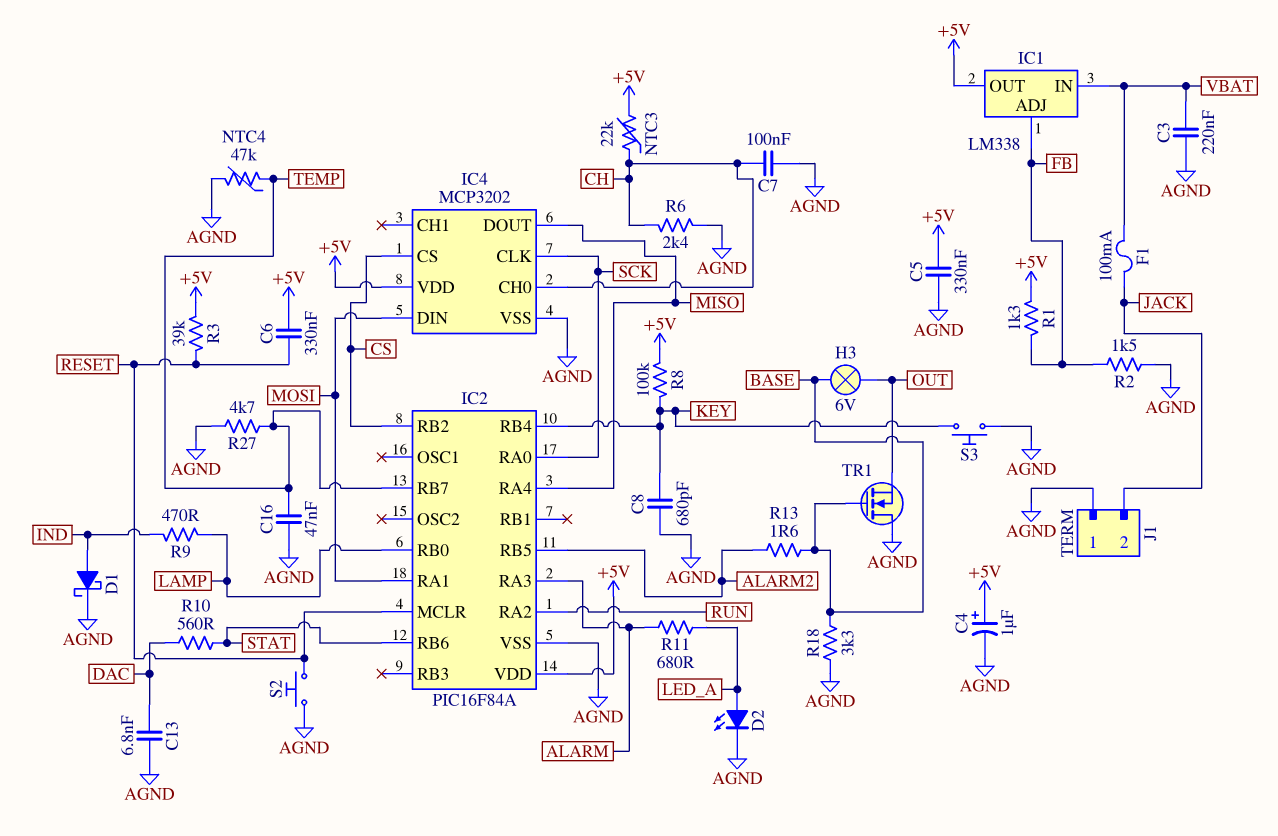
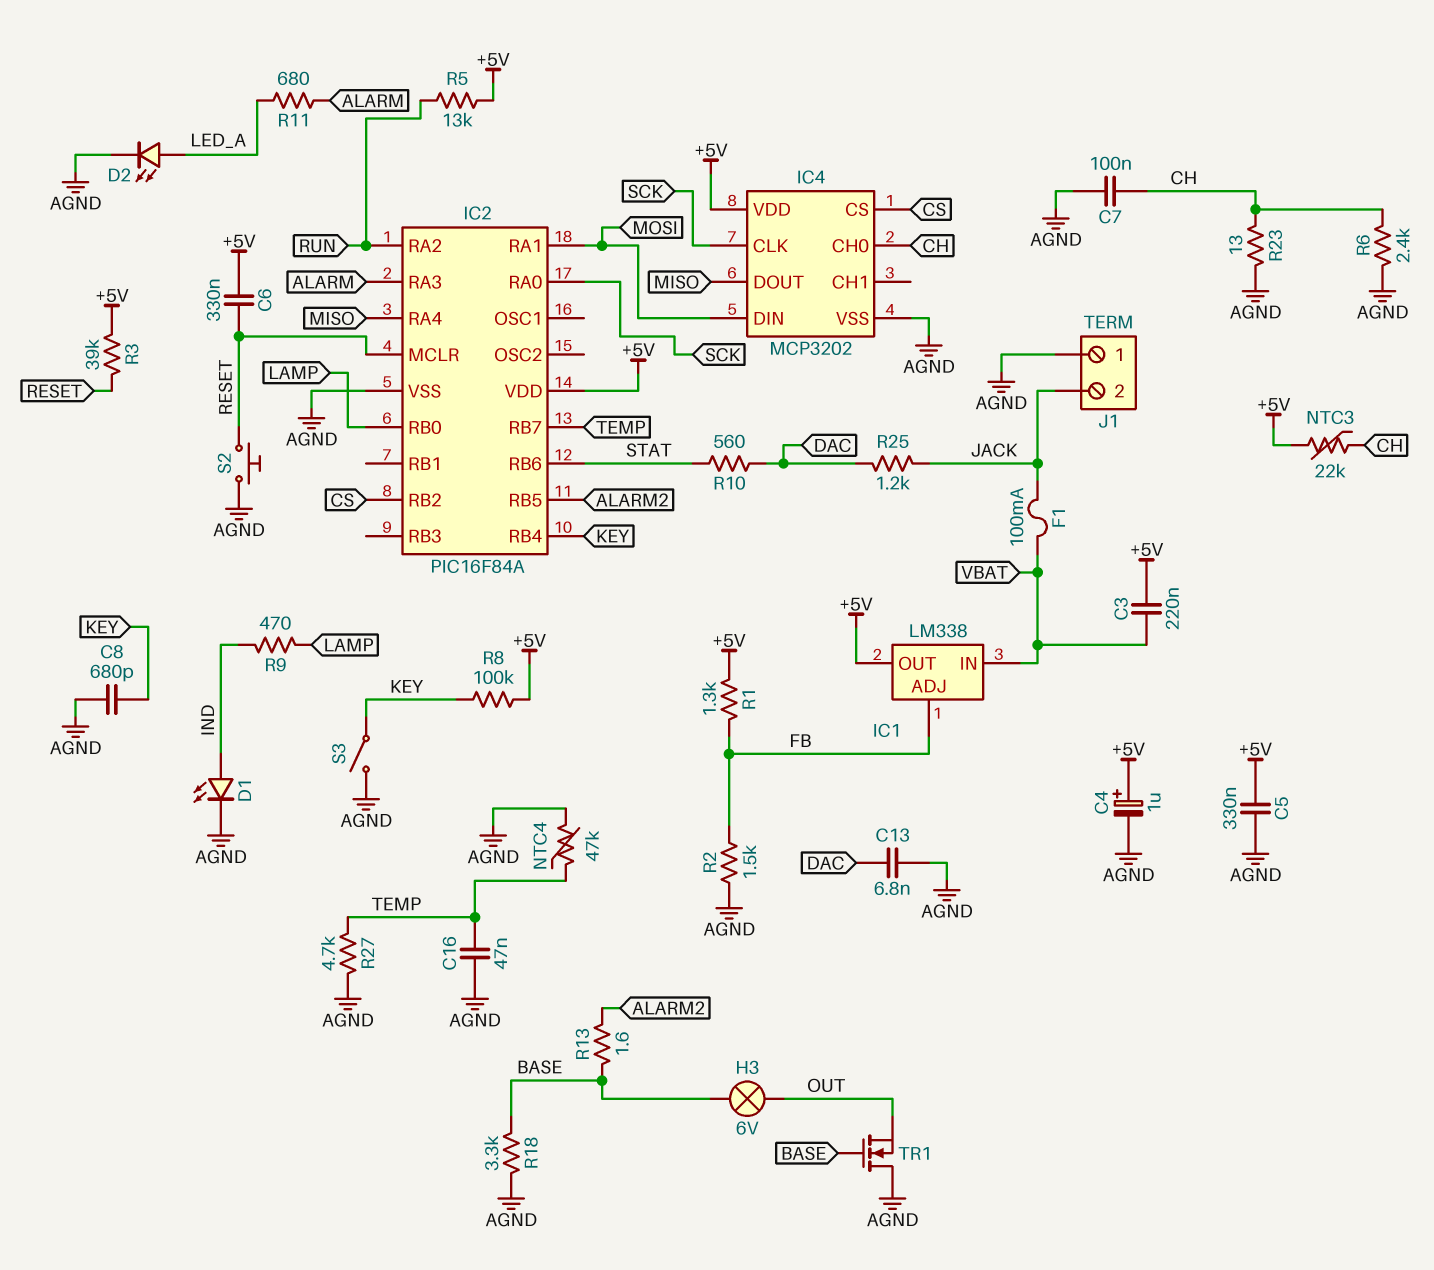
C3: 220nF (AGND, VBAT) -> 220nF (+5V, VBAT)
D1: schottky (A IND, K AGND) -> LED (A IND, K AGND)
R5: none -> 13k (+5V, RUN)
R23: none -> 13 (AGND, CH)
R25: none -> 1.2k (DAC, JACK)
S3: button (AGND, KEY) -> switch (AGND, KEY)

